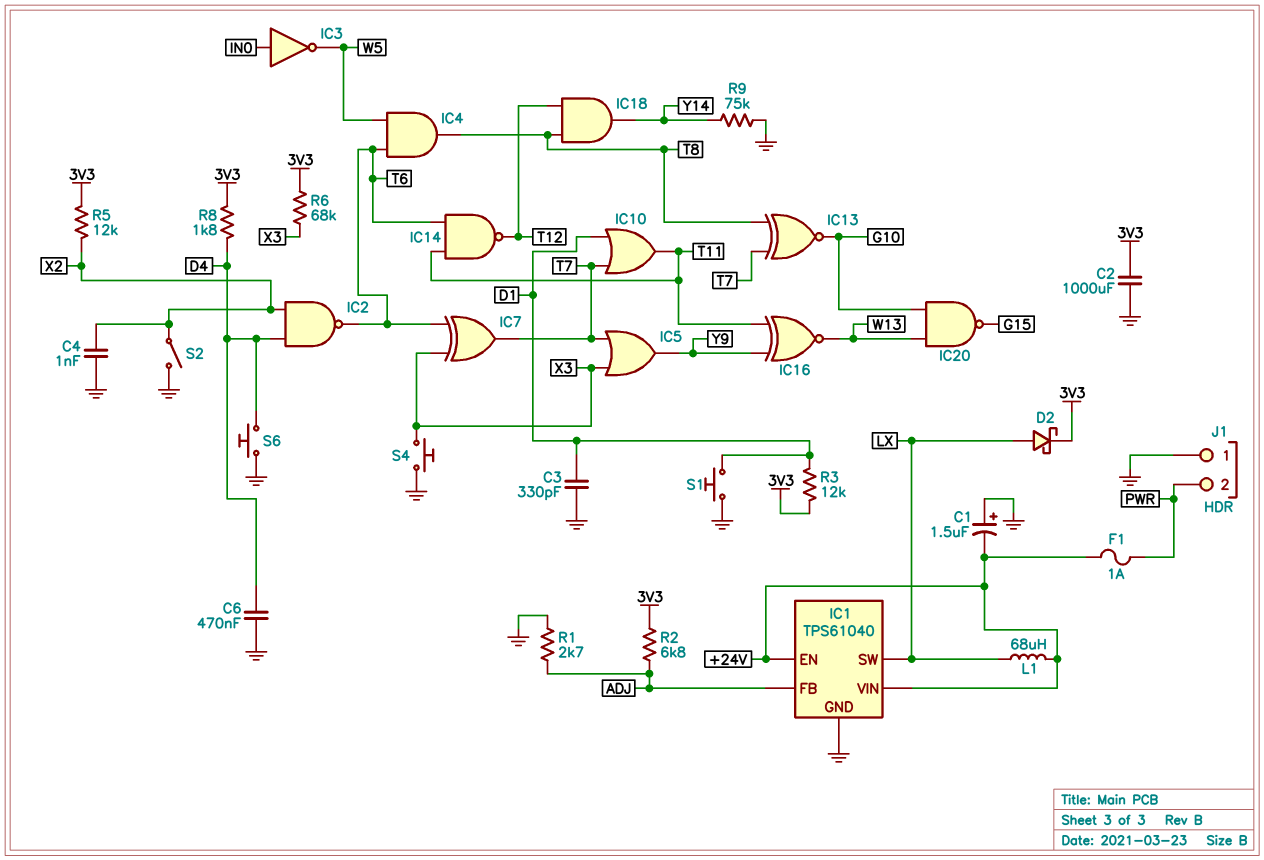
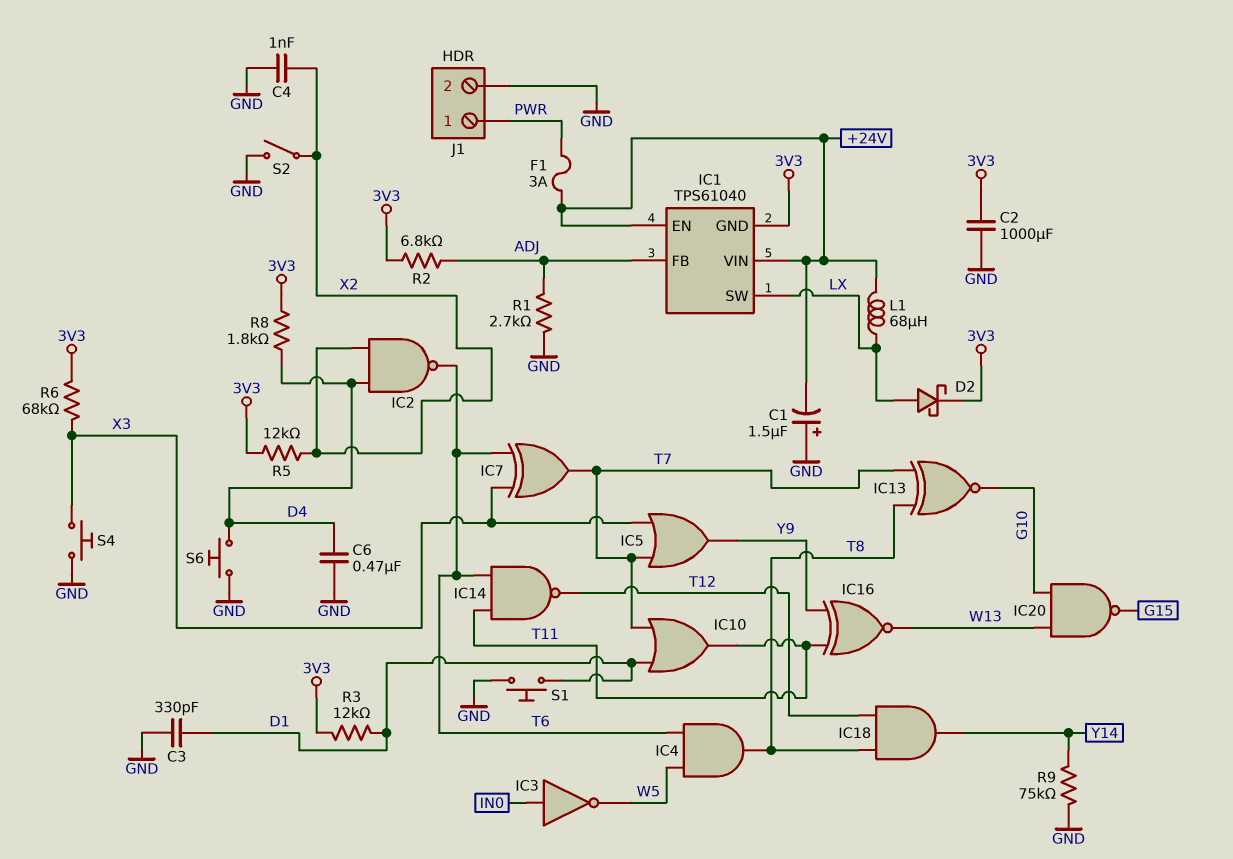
F1: 1A (+24V, PWR) -> 3A (+24V, PWR)
IC1 pin GND: GND -> 3V3
J1 pin 1: GND -> PWR
J1 pin 2: PWR -> GND

